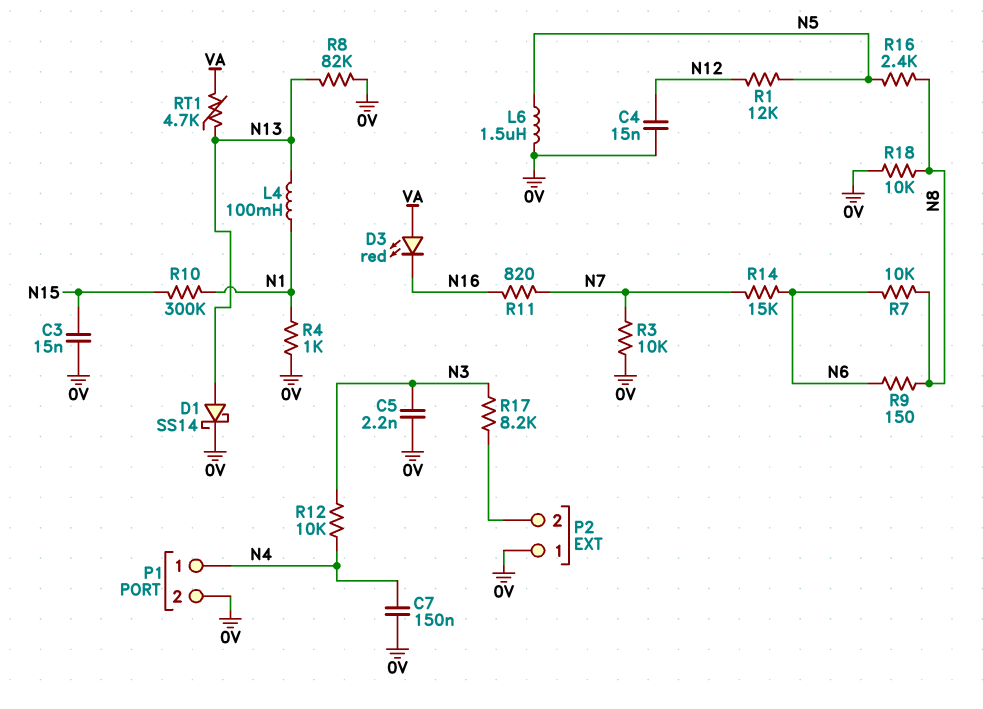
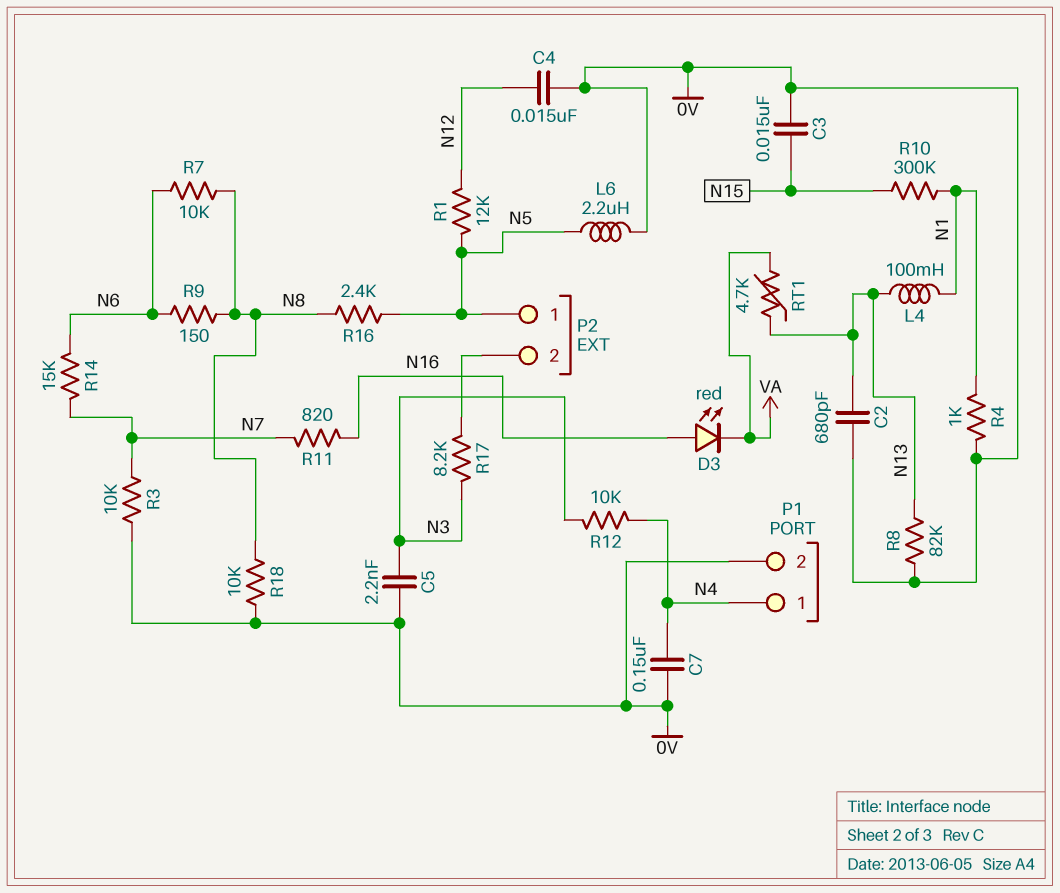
C2: none -> 680pF (0V, N13)
D1: schottky SS14 (A N13, K 0V) -> none
D3: LED red (A VA, K N16) -> LED red (A N16, K VA)
L6: 1.5uH (0V, N5) -> 2.2uH (0V, N5)
P2 pin 1: 0V -> N5

